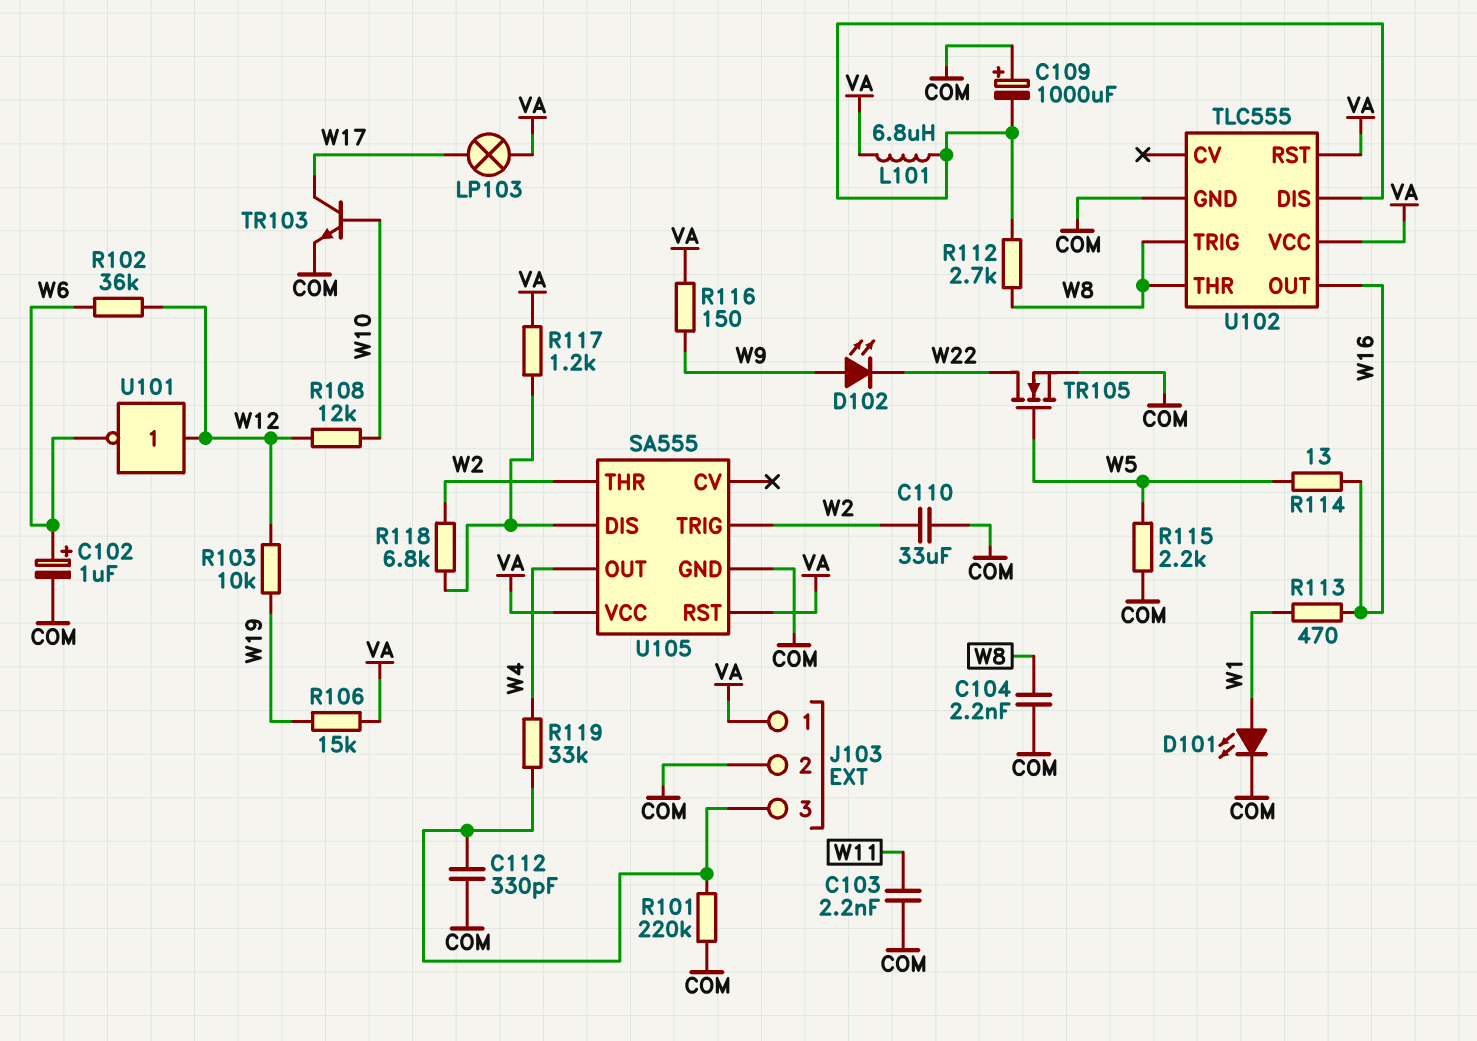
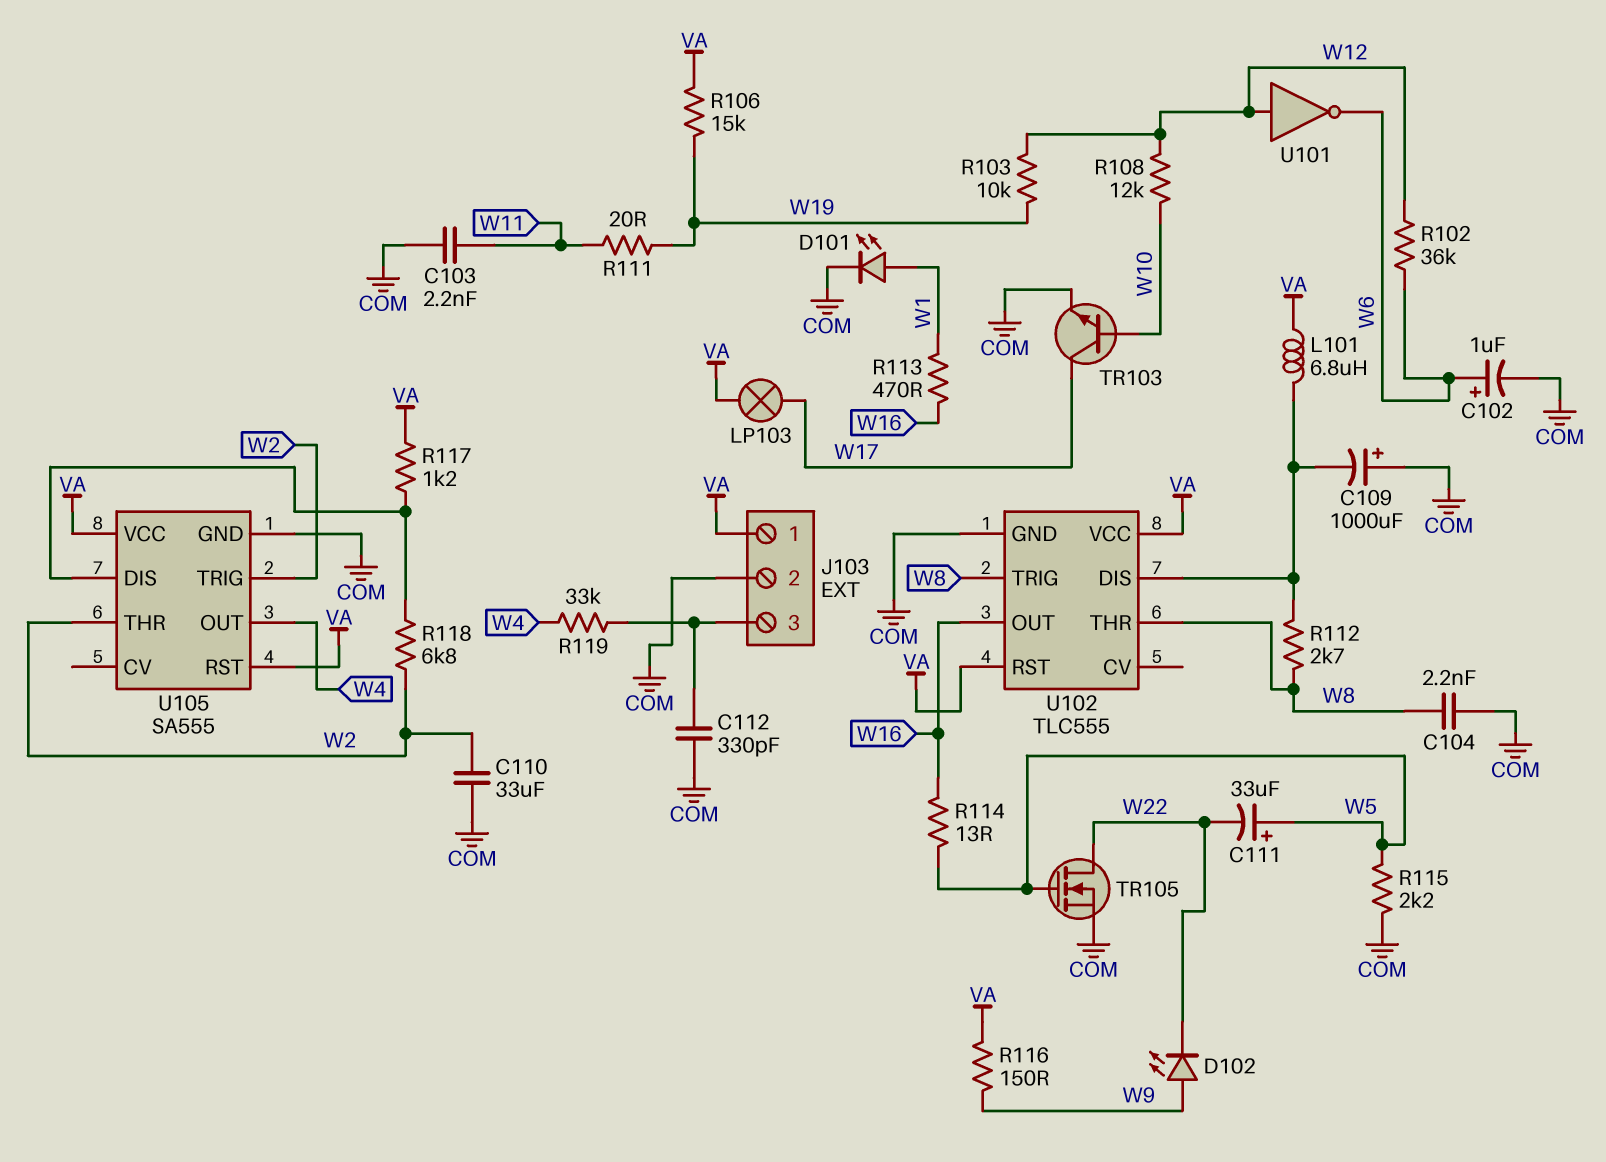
C111: none -> 33uF (plus W5, minus W22)
R101: 220k (COM, J103/3) -> none
R111: none -> 20 (W11, W19)

